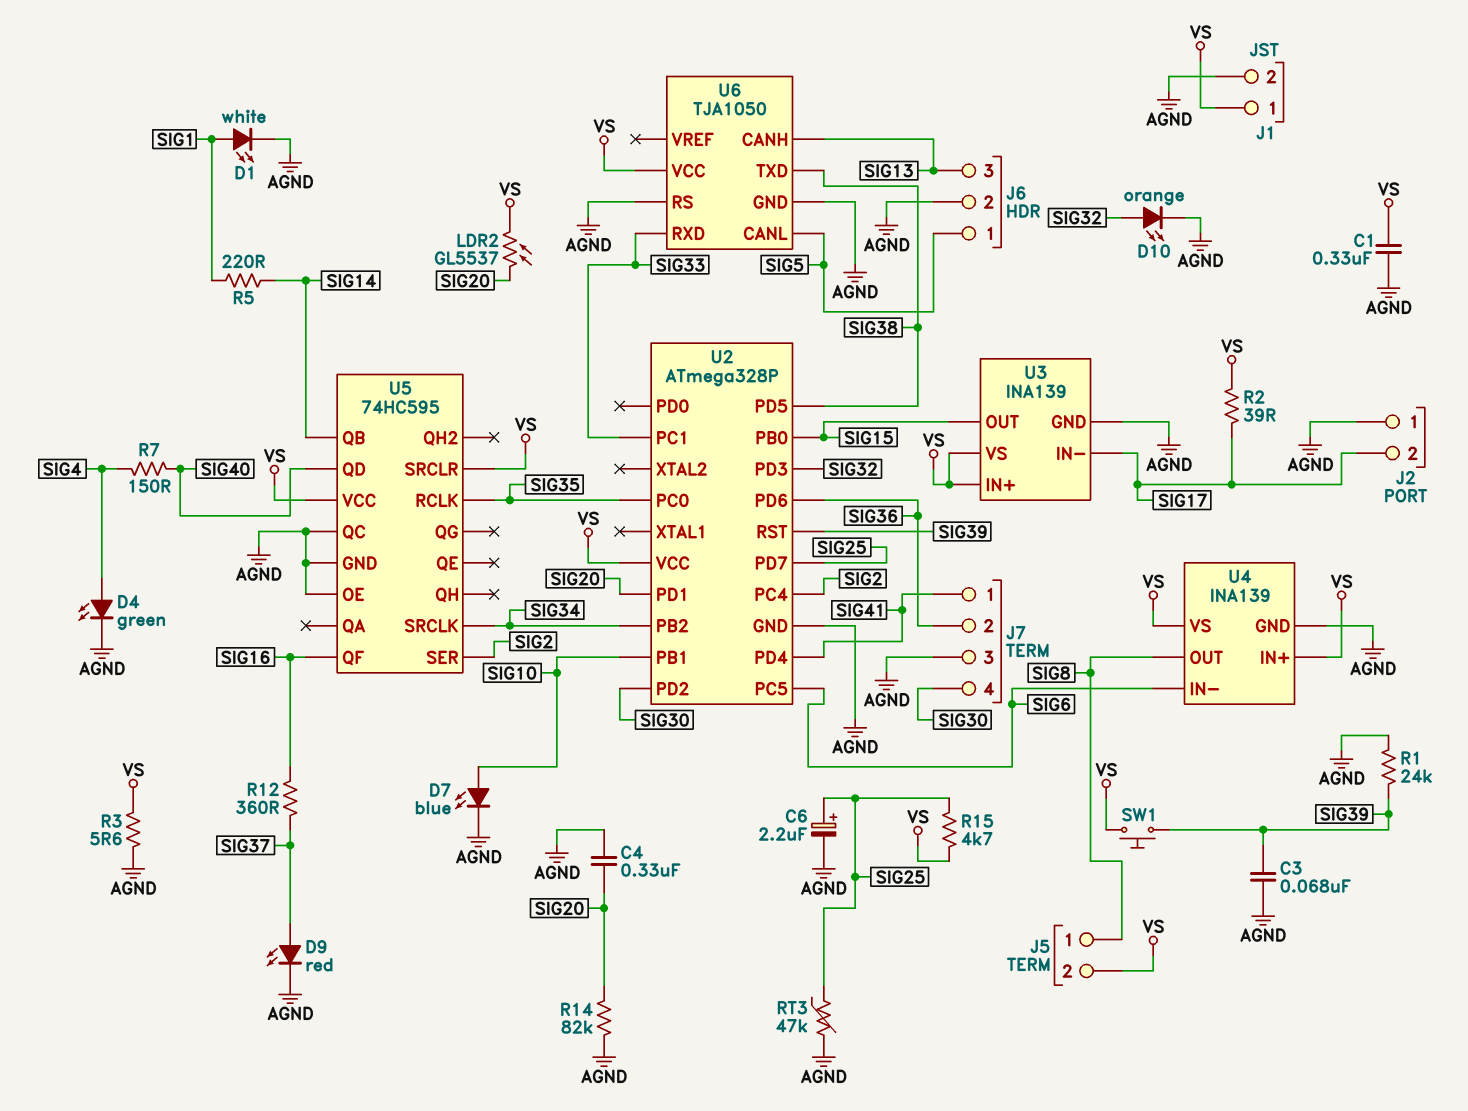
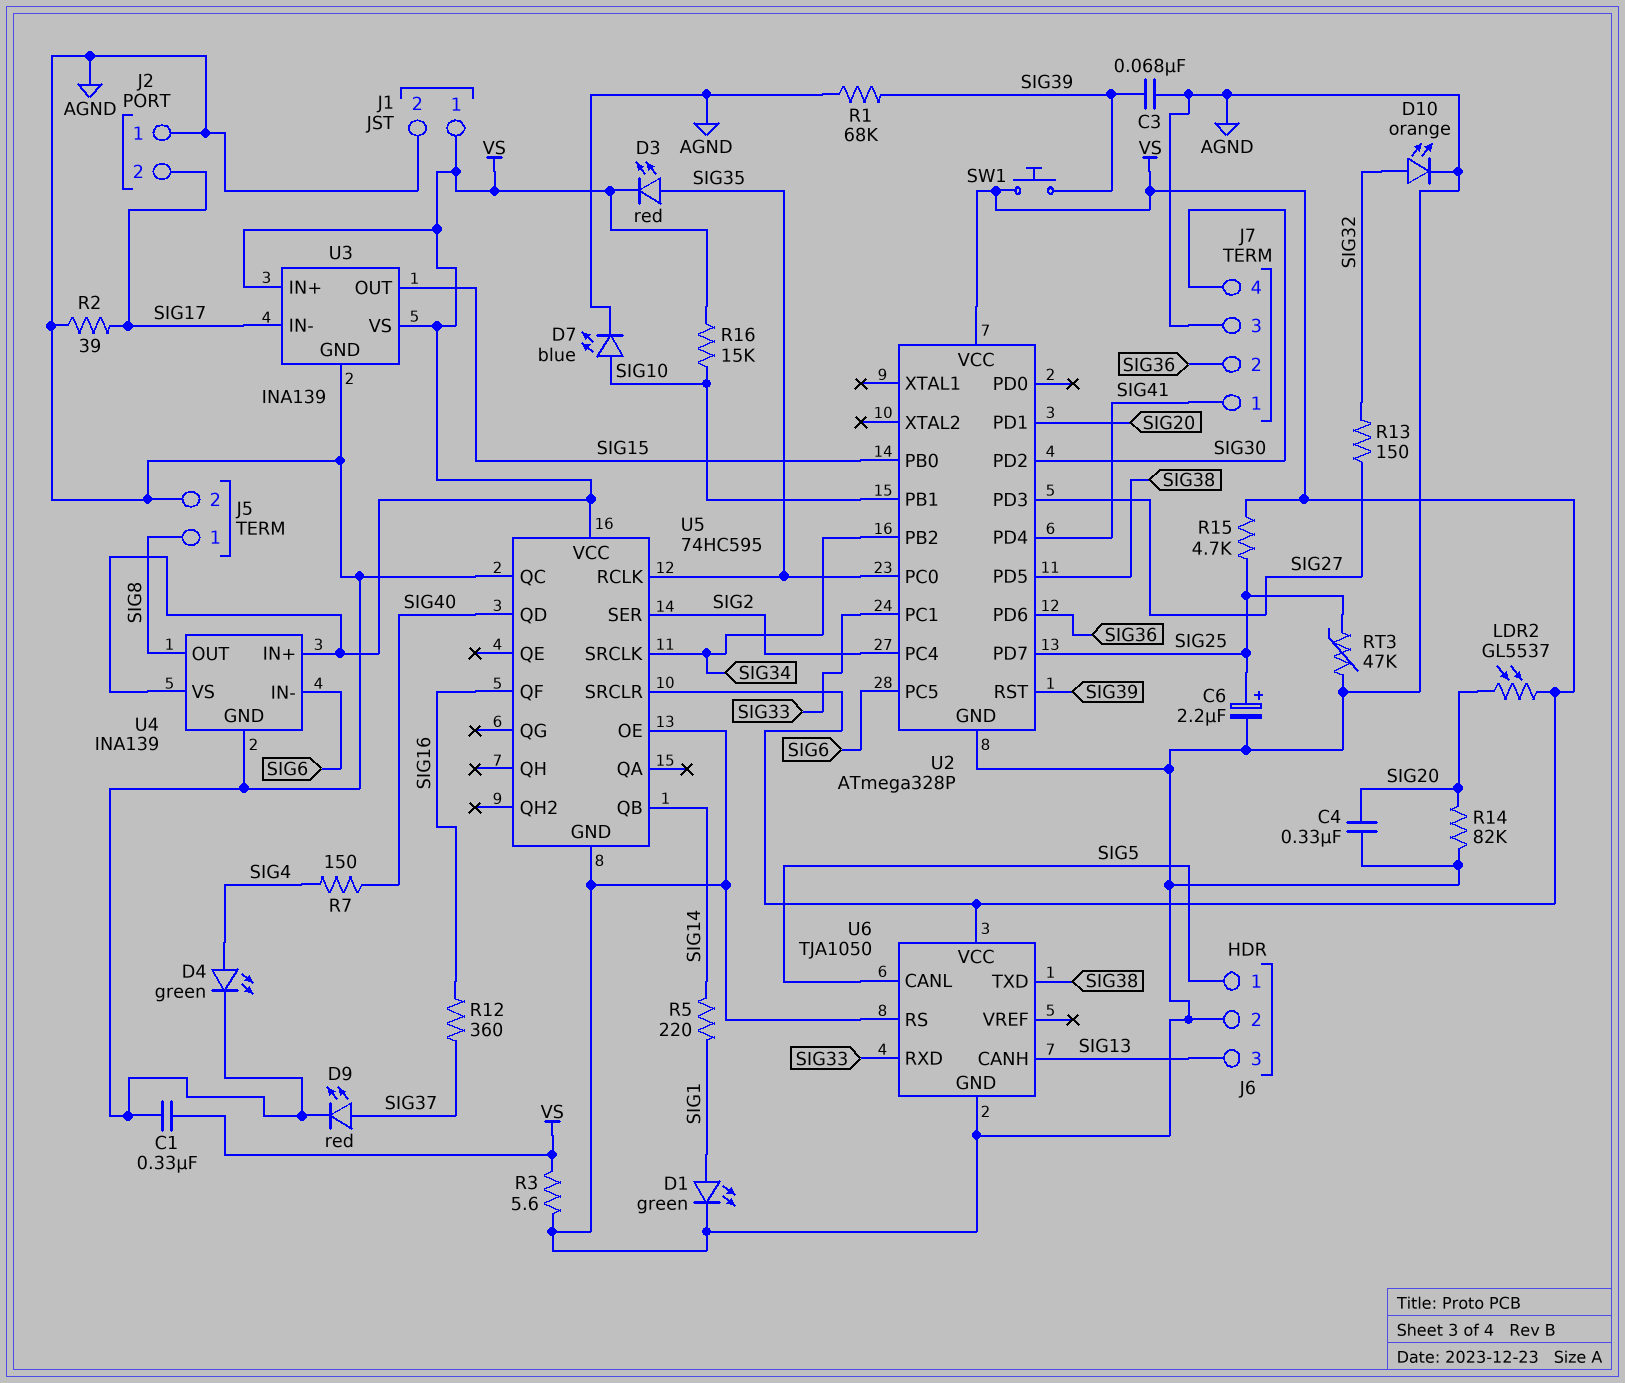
D1: LED white (A SIG1, K AGND) -> LED green (A SIG1, K AGND)
D3: none -> LED red (A SIG35, K VS)
J5 pin 2: VS -> AGND
R1: 24k (AGND, SIG39) -> 68k (AGND, SIG39)
R2: 39 (SIG17, VS) -> 39 (AGND, SIG17)
R13: none -> 150 (SIG27, SIG32)
R16: none -> 15k (SIG10, VS)
U2 pin PD3: SIG32 -> SIG27

